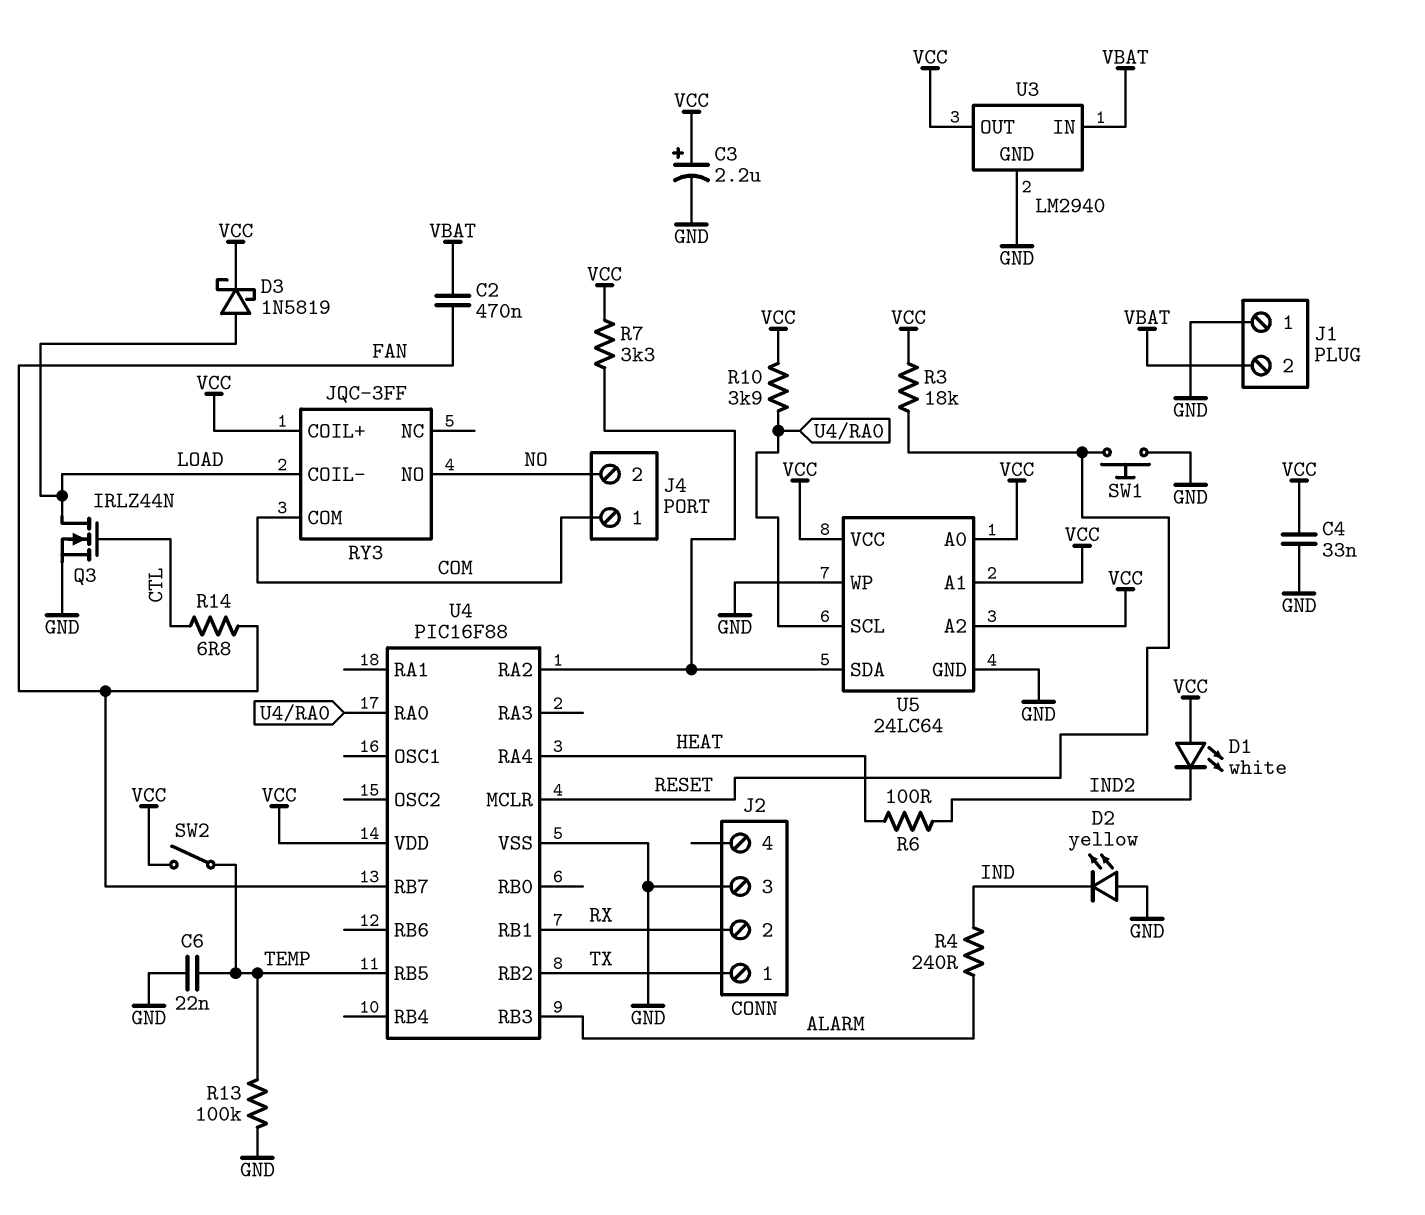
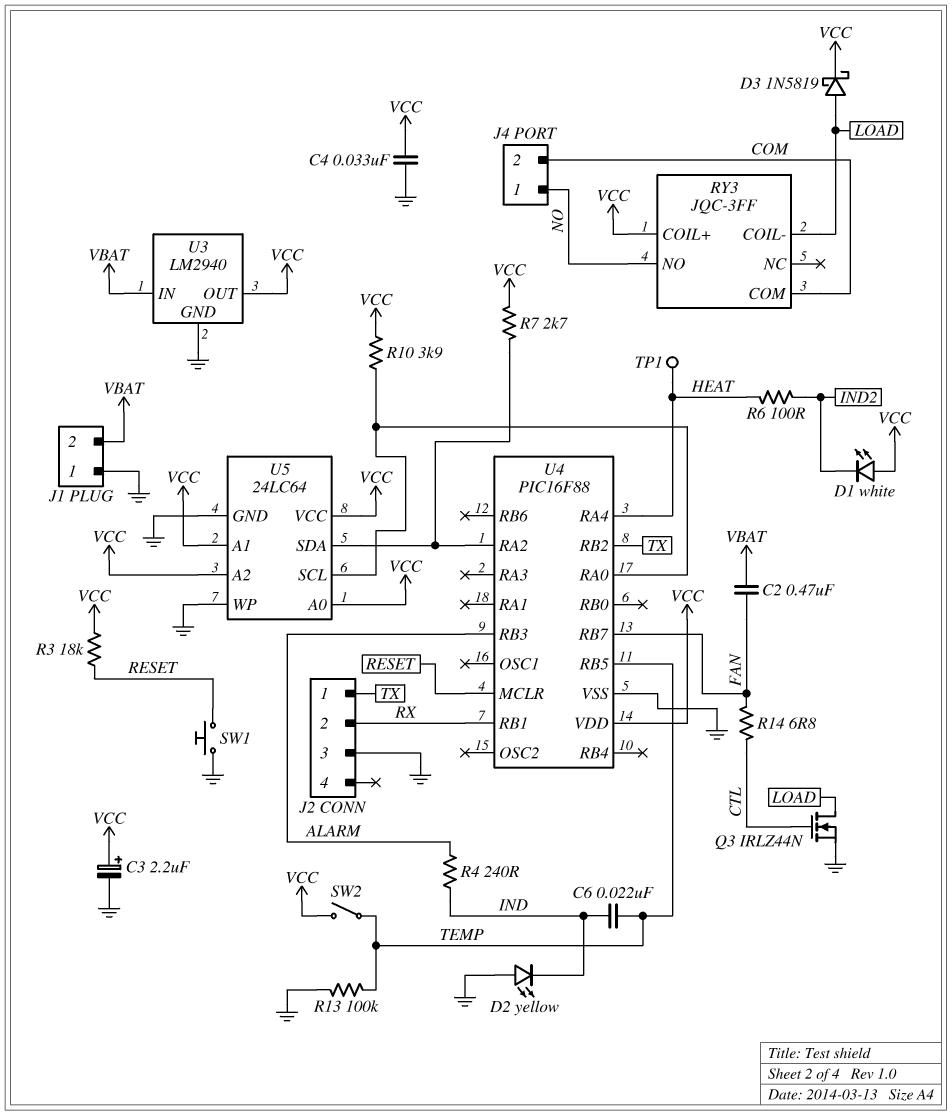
C6: 22nF (GND, TEMP) -> 22nF (IND, TEMP)
J4 pin 1: COM -> NO
J4 pin 2: NO -> COM
R7: 3.3k (U4/RA2, VCC) -> 2.7k (U4/RA2, VCC)
TP1: none -> test point (HEAT)

